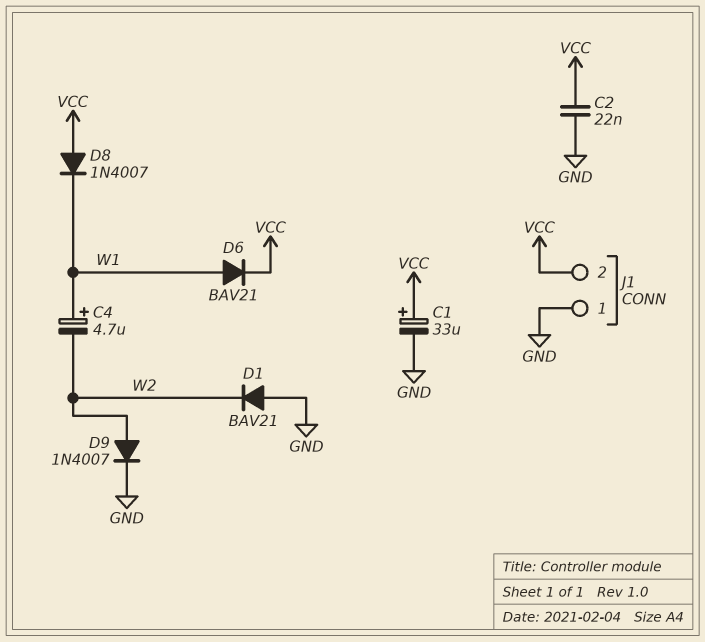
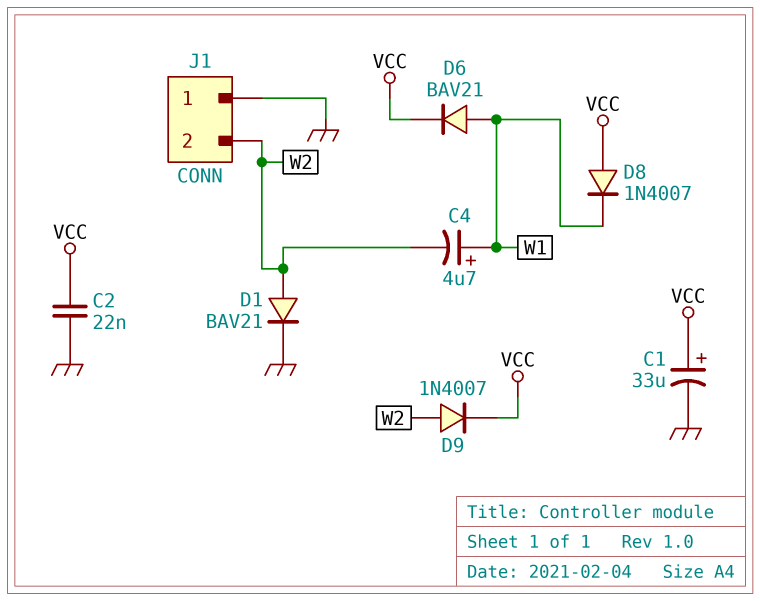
D1: diode BAV21 (A GND, K W2) -> diode BAV21 (A W2, K GND)
D9: diode 1N4007 (A W2, K GND) -> diode 1N4007 (A W2, K VCC)
J1 pin 2: VCC -> W2

